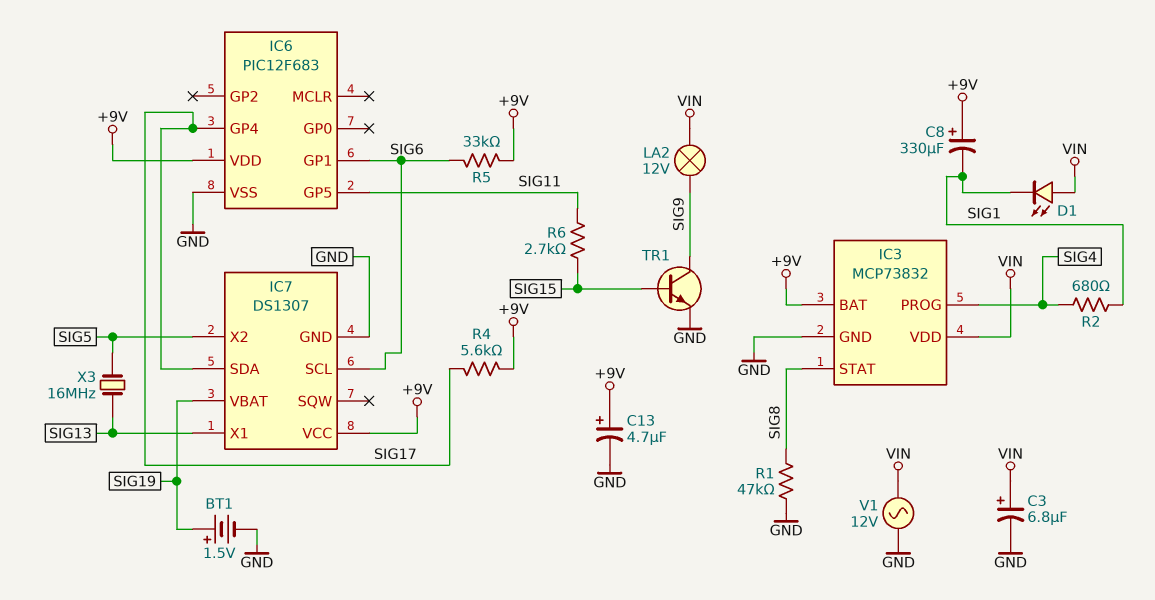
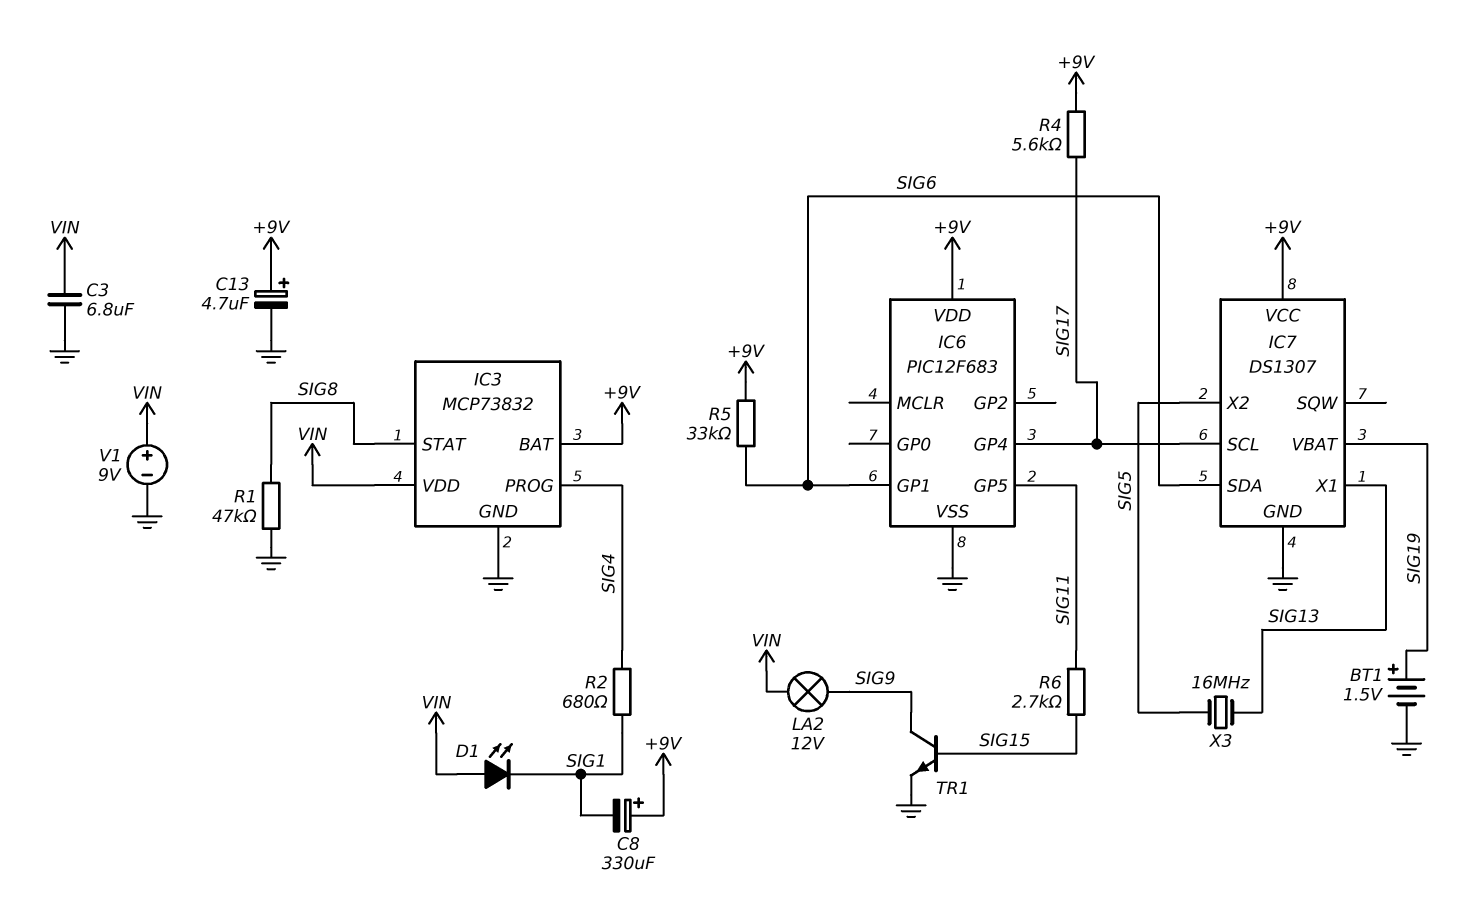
C3: 6.8uF (plus VIN, minus GND) -> 6.8uF (GND, VIN)
IC7 pin SCL: SIG6 -> SIG17
IC7 pin SDA: SIG17 -> SIG6
V1: AC 12V (GND, VIN) -> 9V (plus VIN, minus GND)

